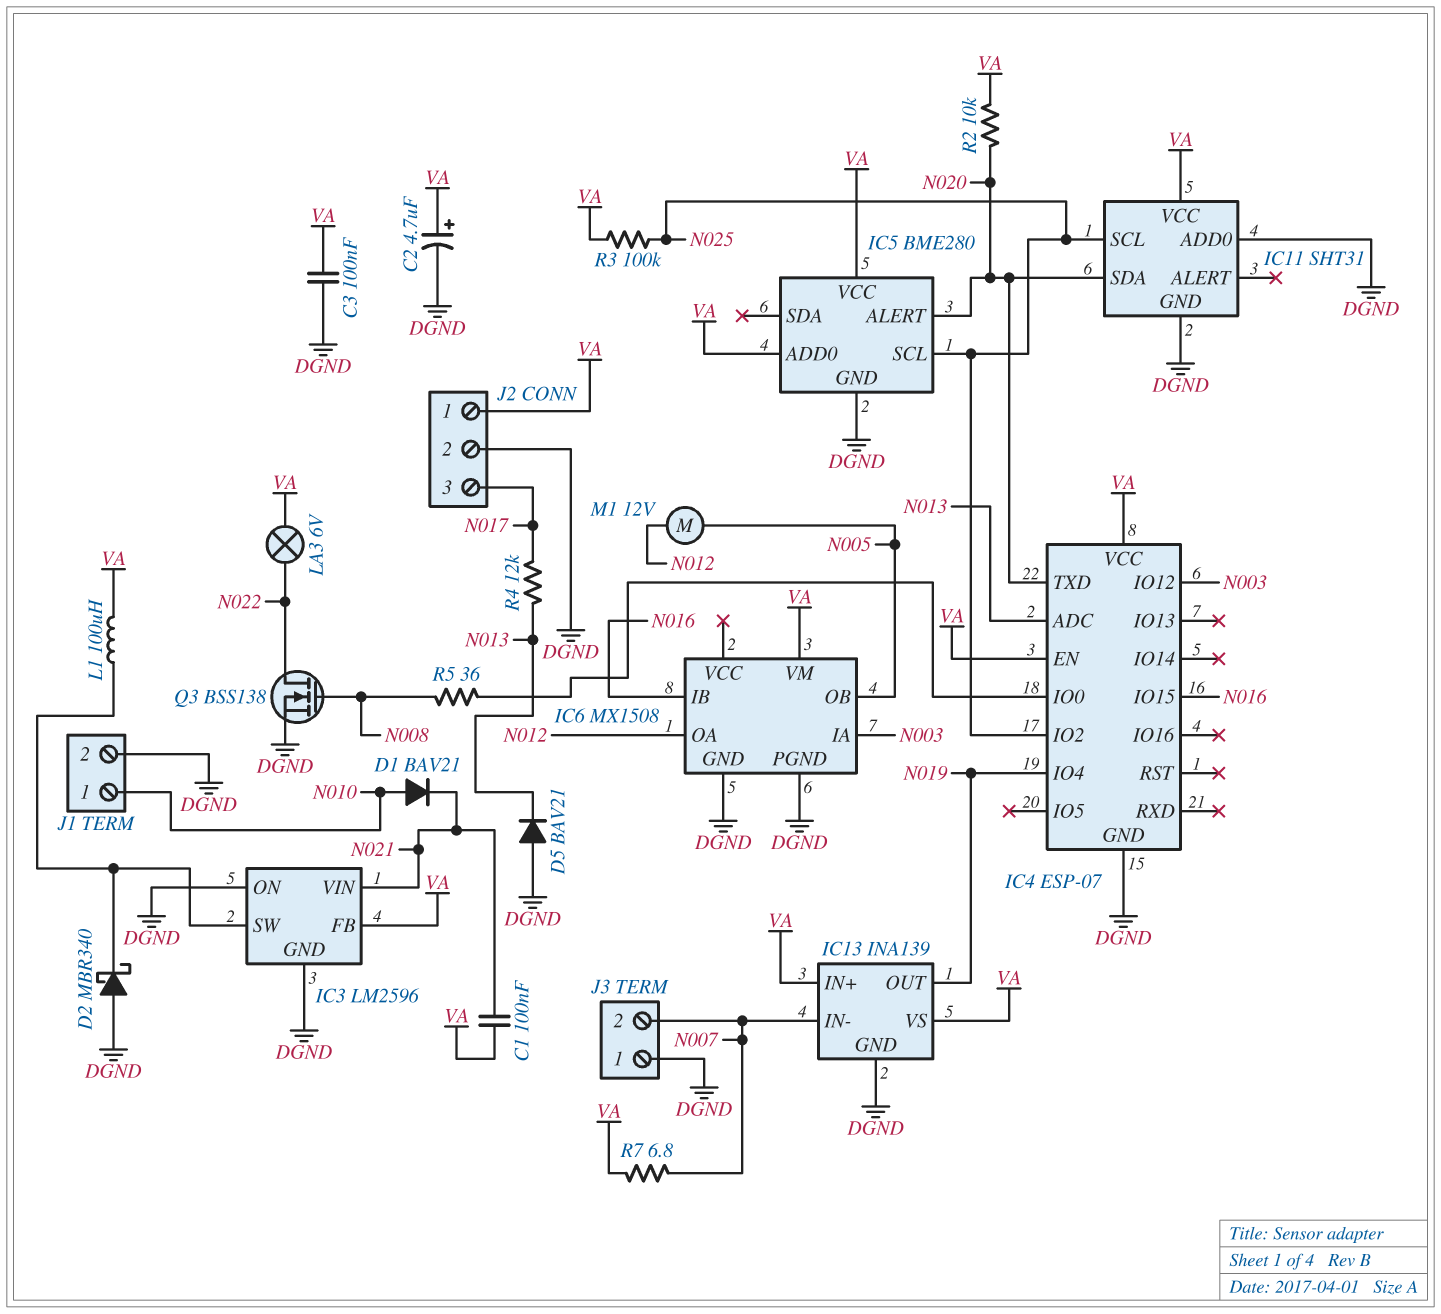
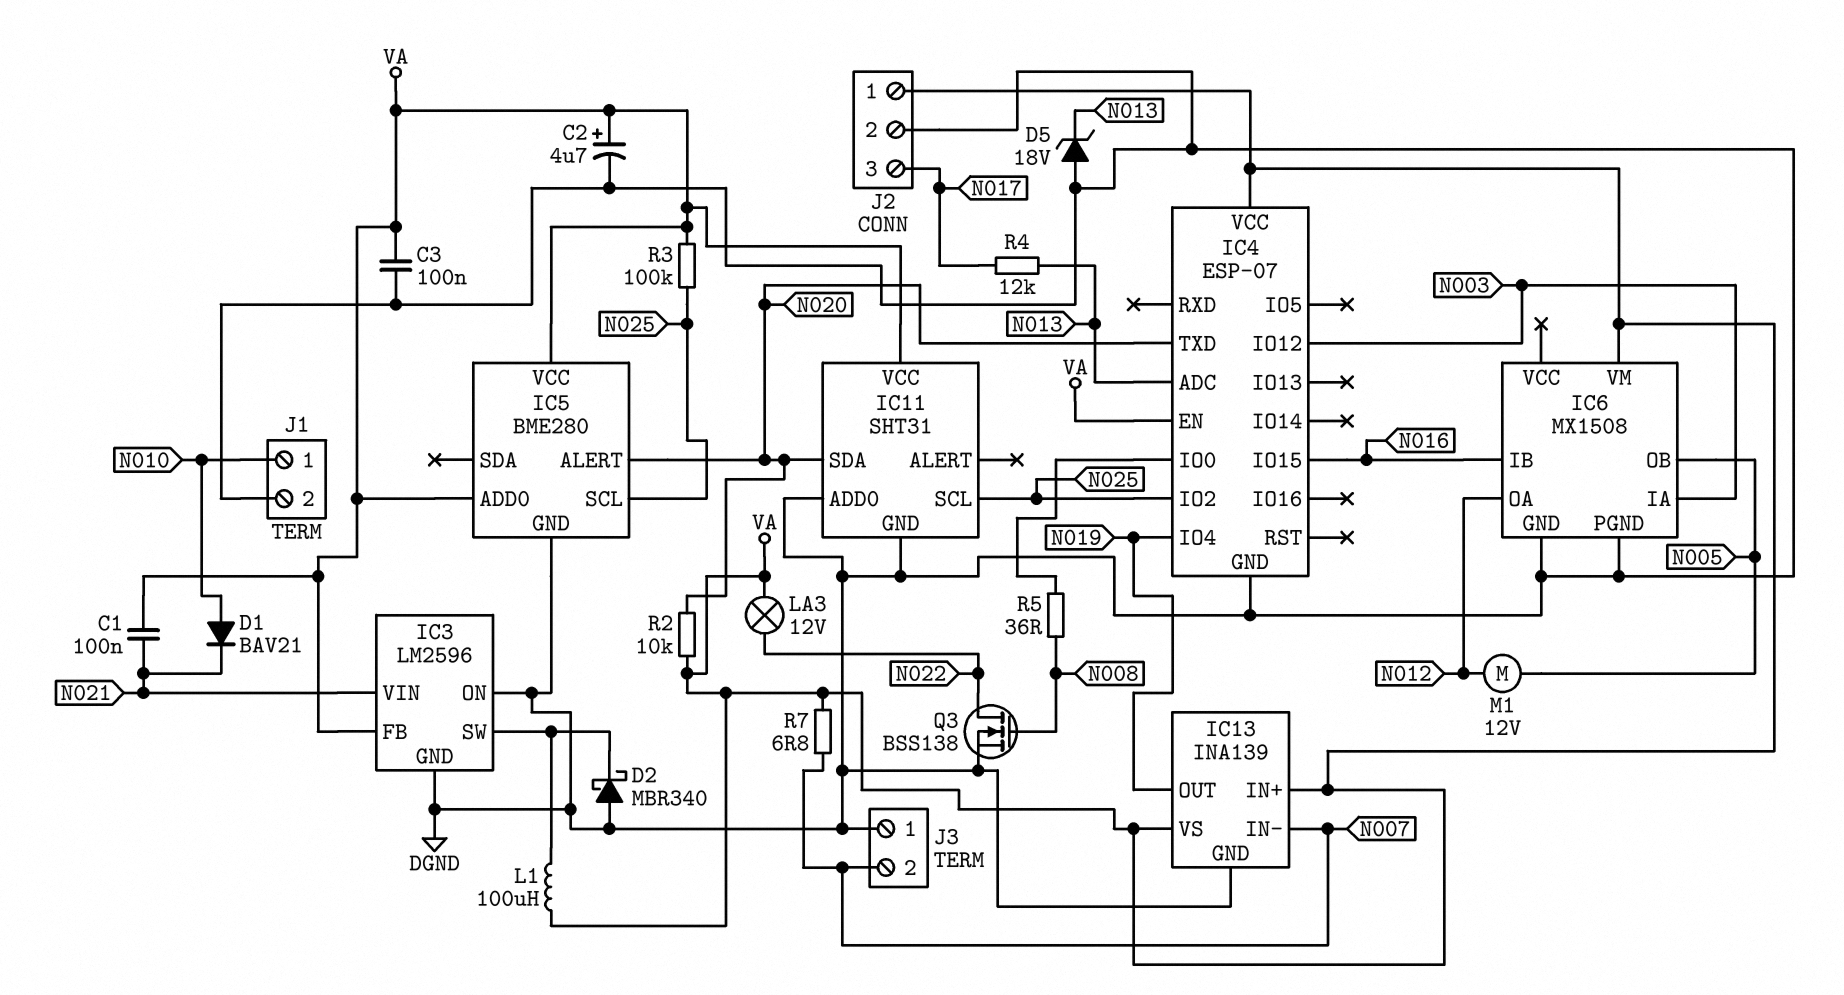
D5: diode BAV21 (A DGND, K N013) -> zener 18V (A DGND, K N013)
LA3: lamp 6V (N022, VA) -> lamp 12V (N022, VA)

